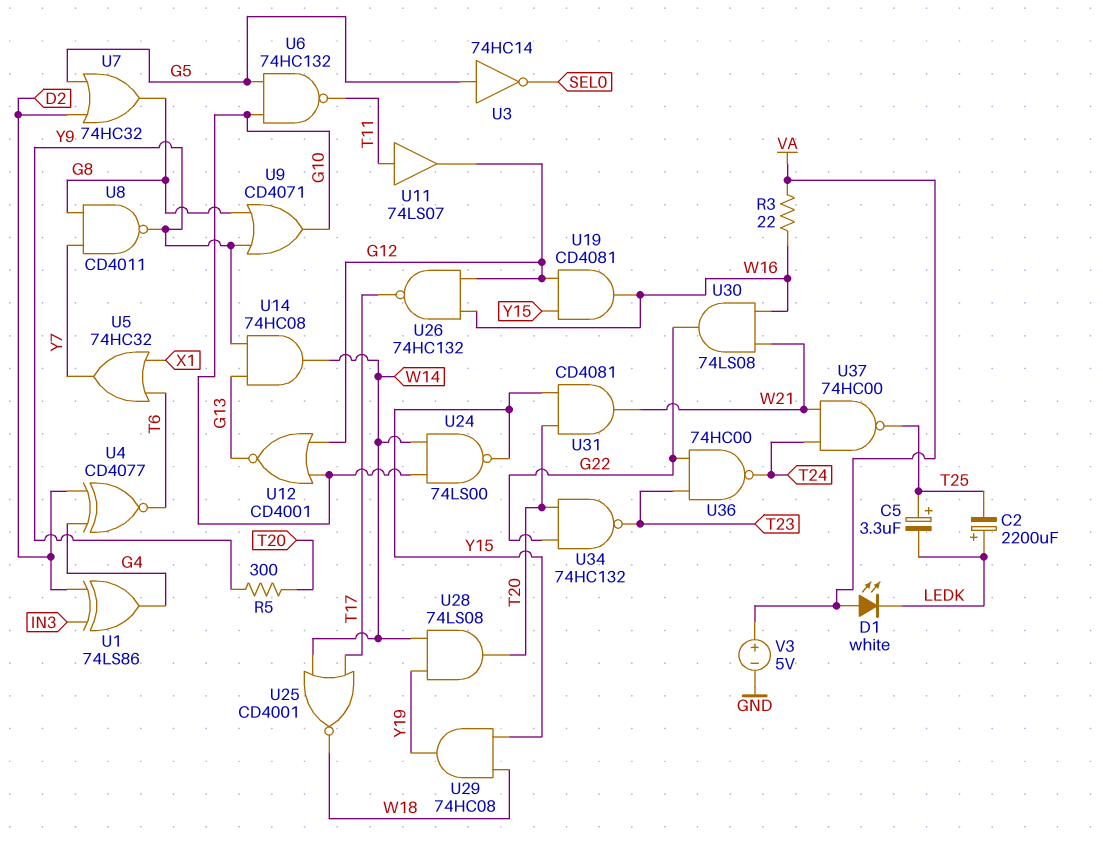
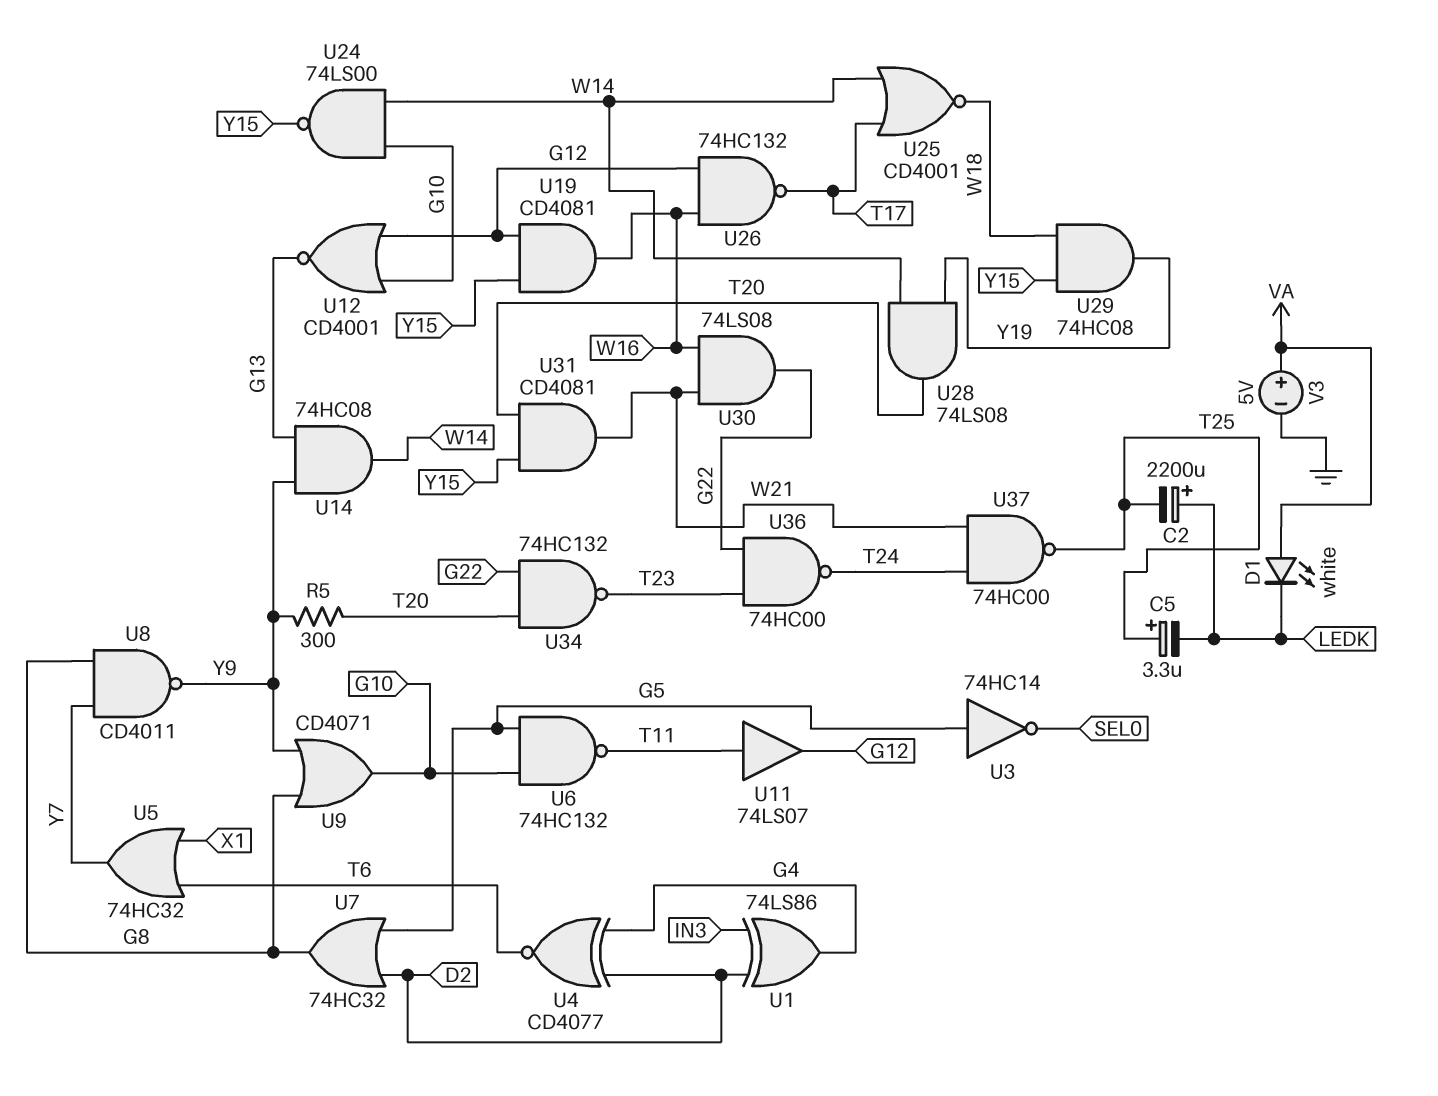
R3: 22 (VA, W16) -> none

